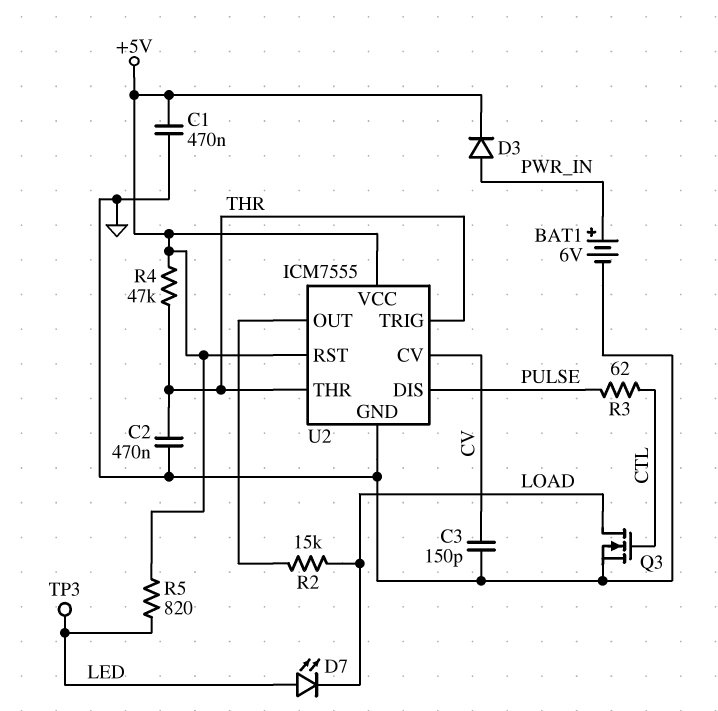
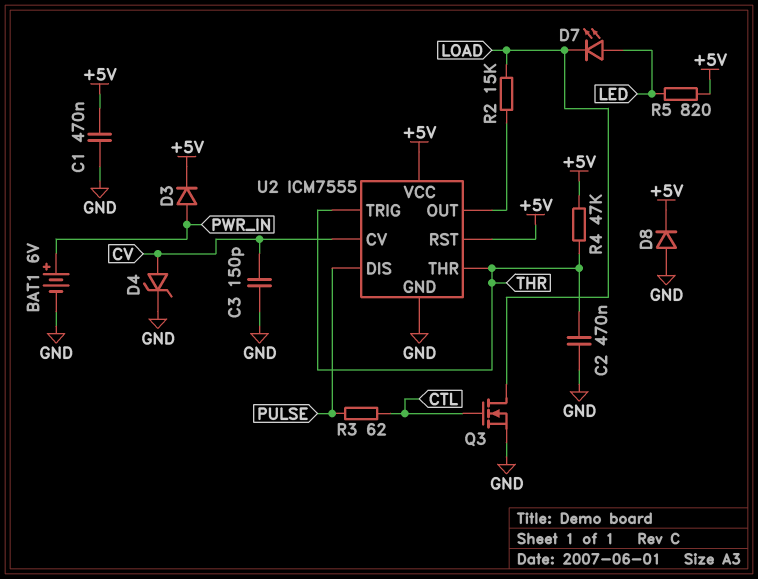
D4: none -> zener (A CV, K GND)
D8: none -> diode (A GND, K +5V)
TP3: test point (LED) -> none

